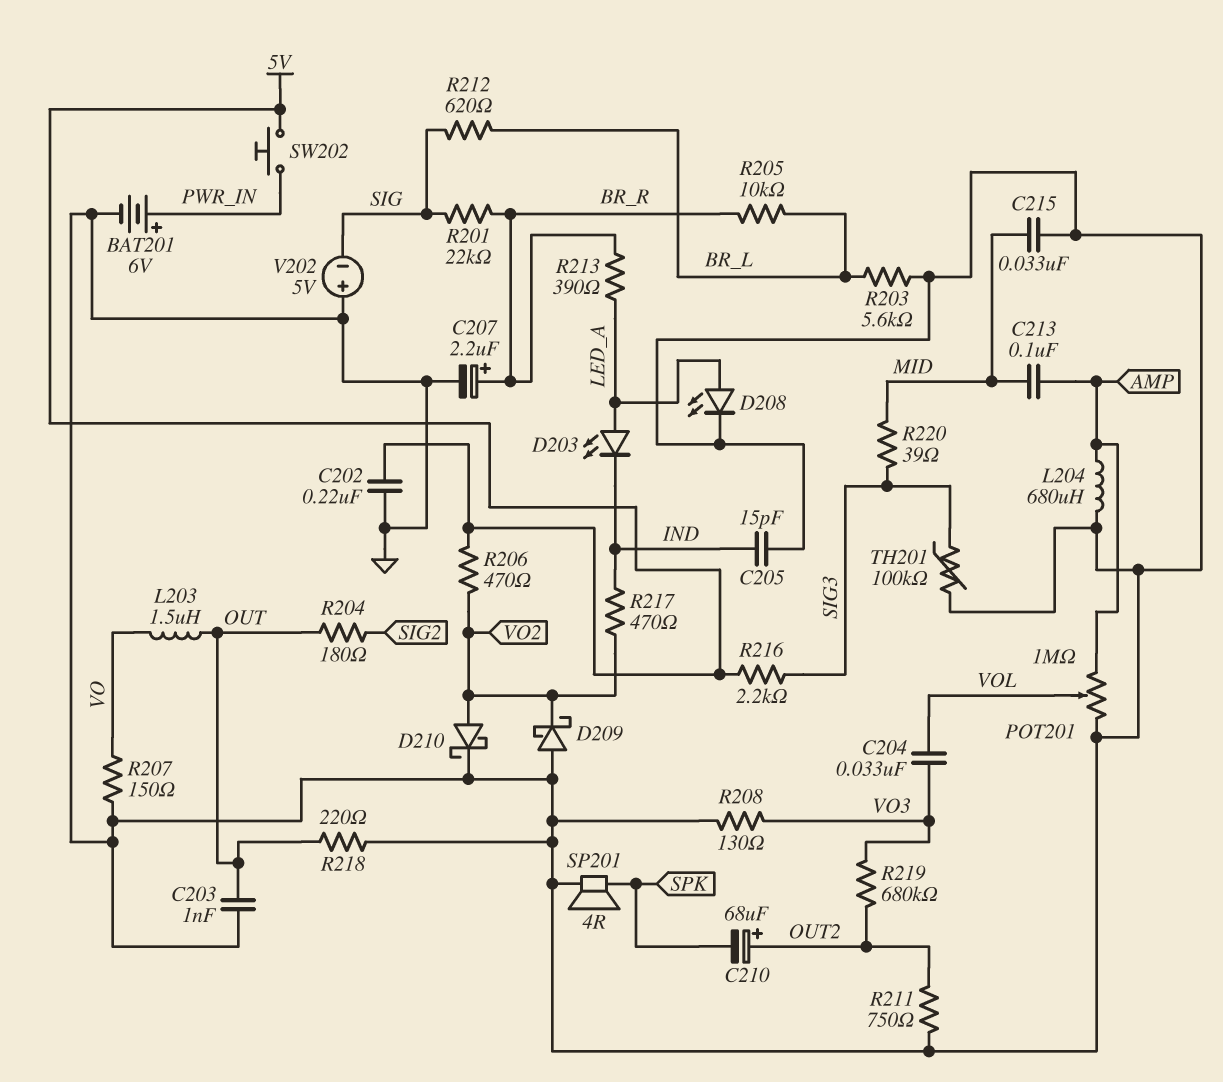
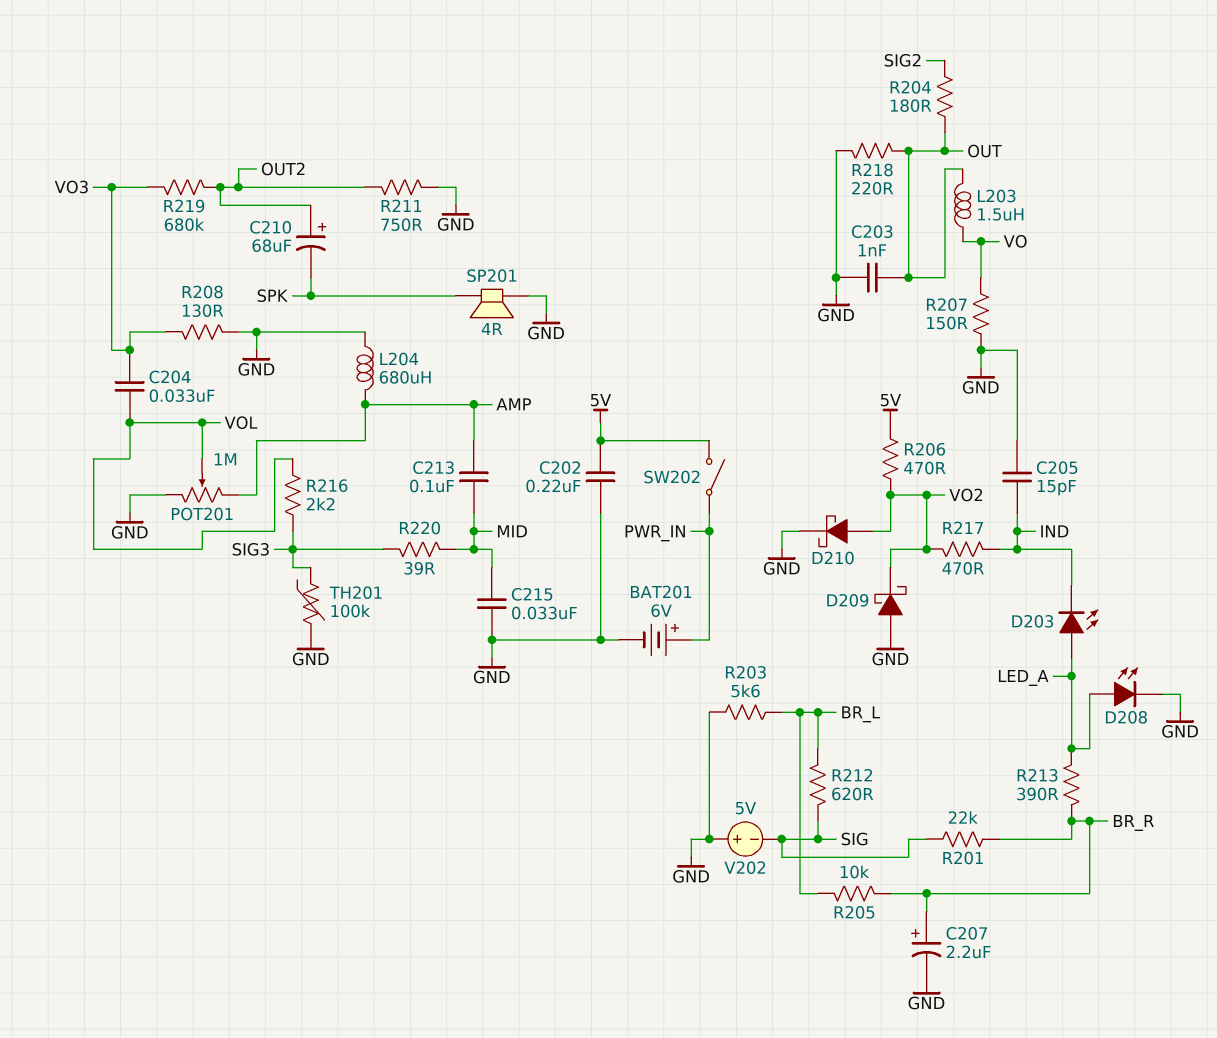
R216: 2.2k (5V, SIG3) -> 2.2k (SIG3, VOL)
SW202: button (5V, PWR_IN) -> switch (5V, PWR_IN)

